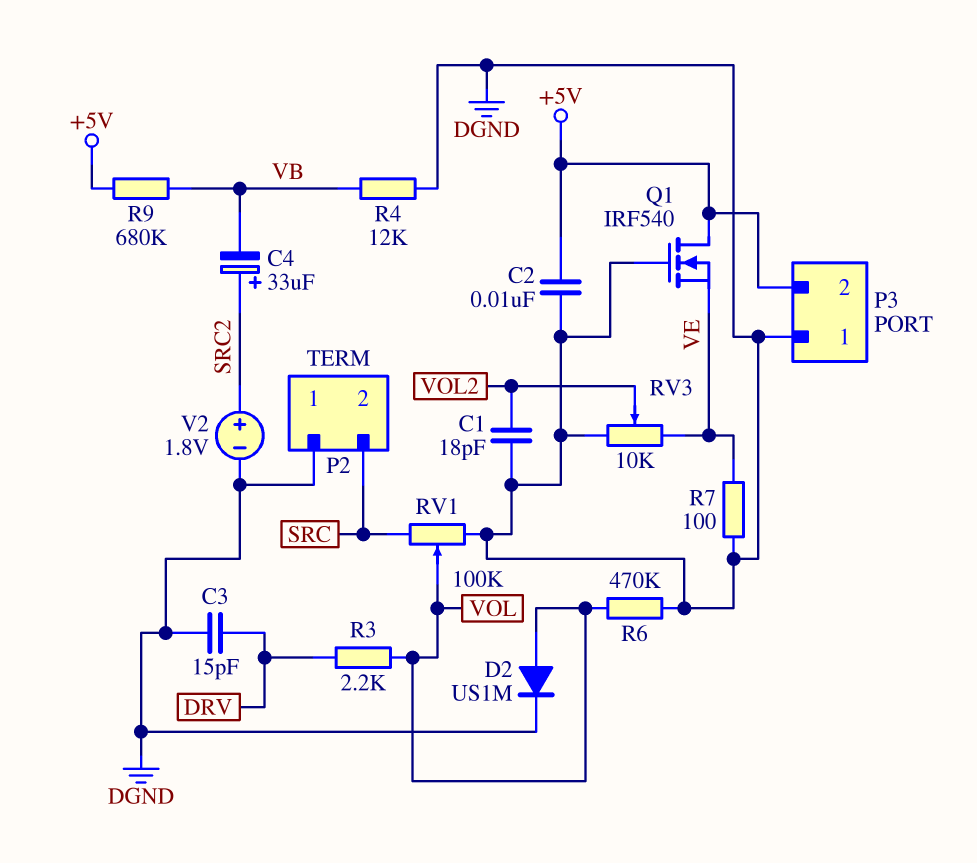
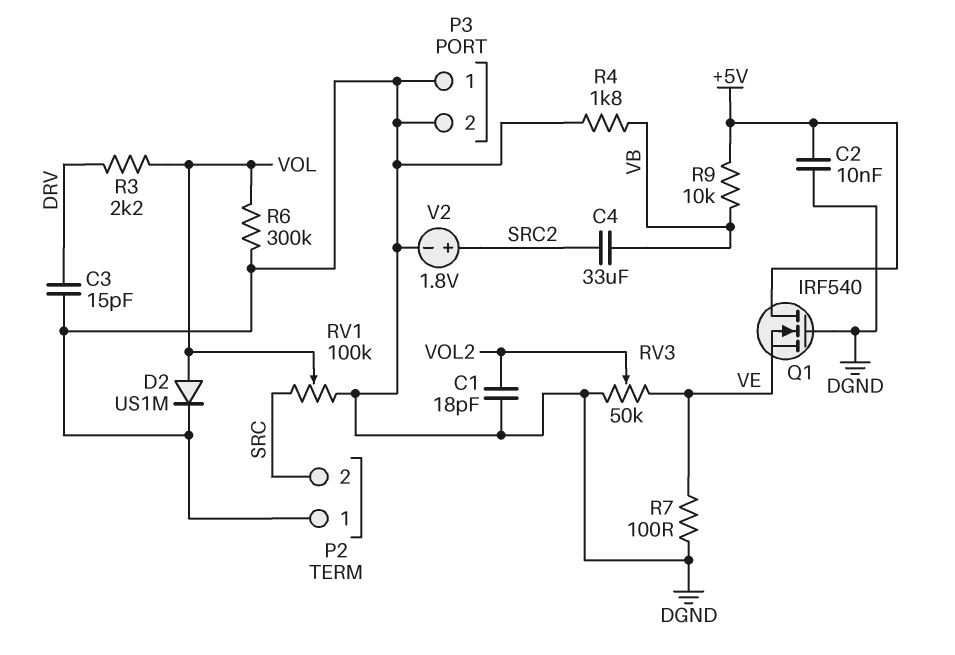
C4: 33uF (plus SRC2, minus VB) -> 33uF (SRC2, VB)
P3 pin 2: +5V -> DGND
R4: 12k (DGND, VB) -> 1.8k (DGND, VB)
R6: 470k (DGND, VOL) -> 300k (DGND, VOL)
R9: 680k (+5V, VB) -> 10k (+5V, VB)
RV3: 10k (DGND, VE, wiper VOL2) -> 50k (DGND, VE, wiper VOL2)

